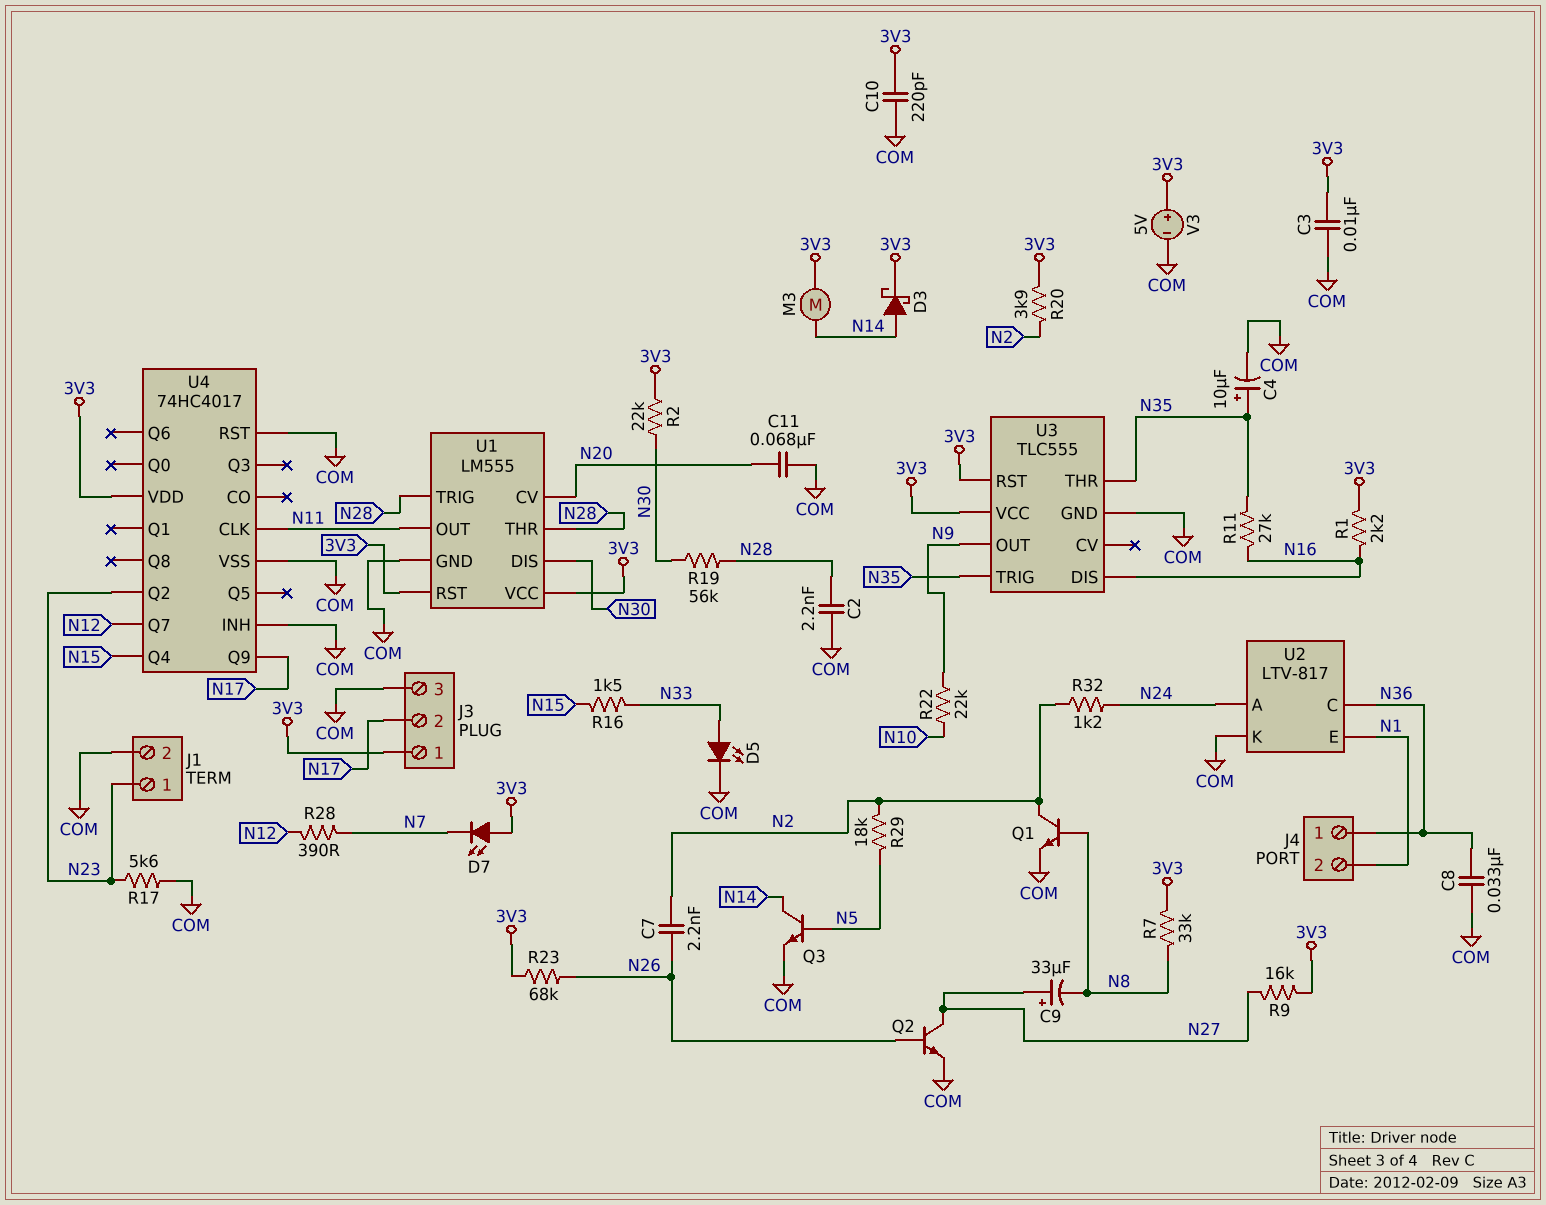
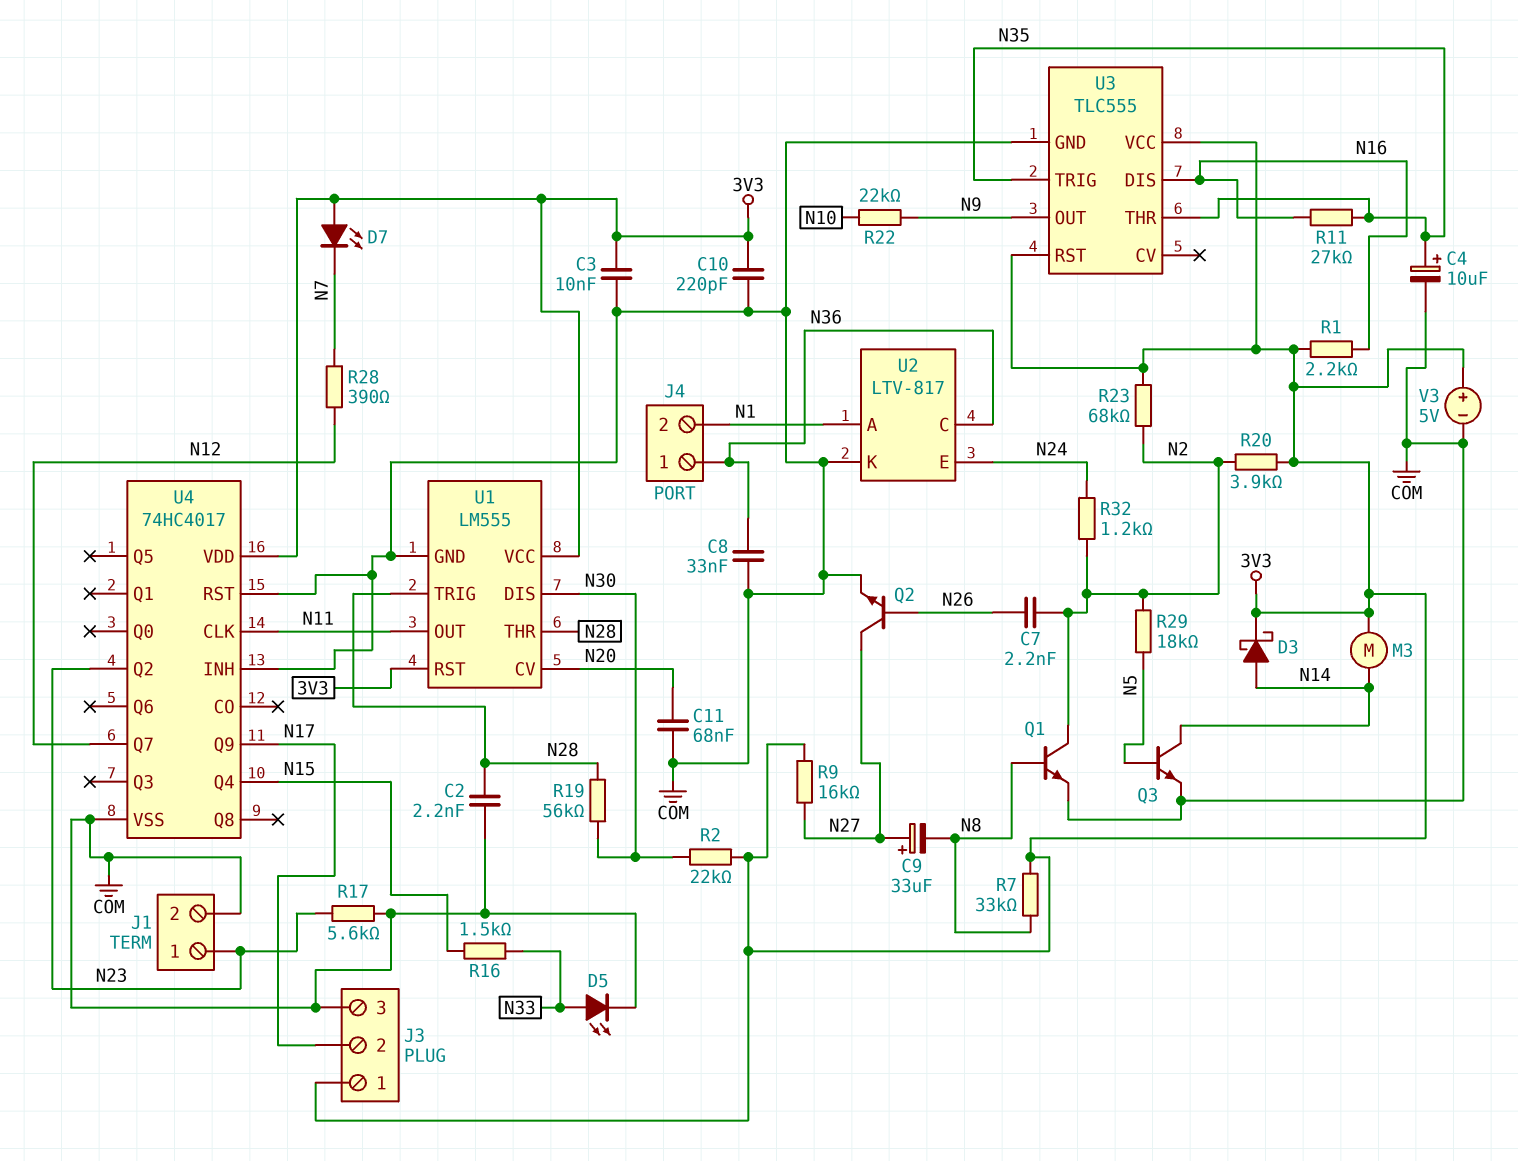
R23: 68k (3V3, N26) -> 68k (3V3, N2)
U2 pin A: N24 -> N1
U2 pin E: N1 -> N24

